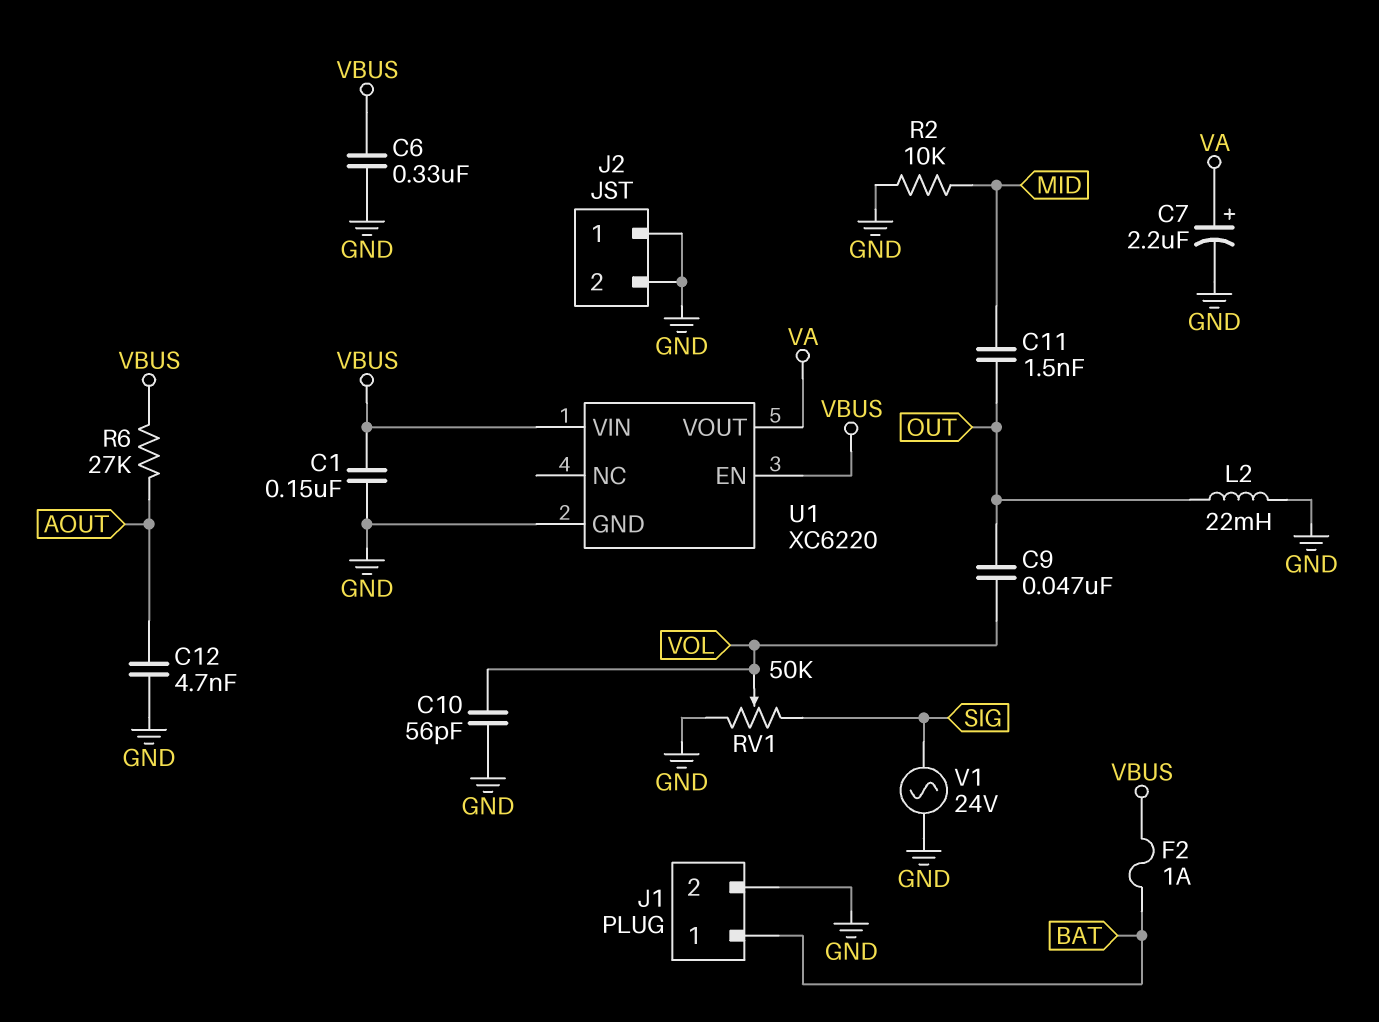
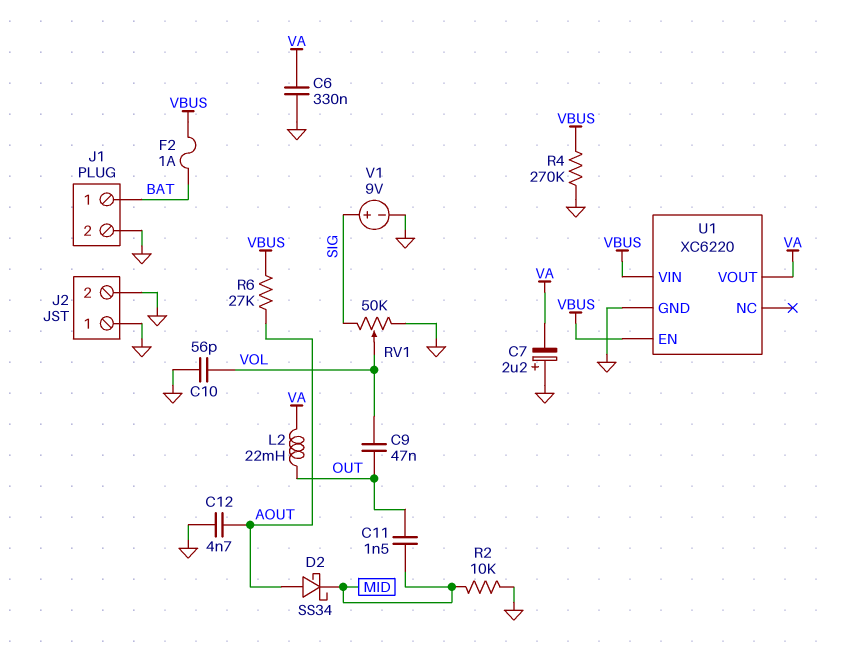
C1: 150nF (GND, VBUS) -> none
C6: 330nF (GND, VBUS) -> 330nF (GND, VA)
C7: 2.2uF (plus VA, minus GND) -> 2.2uF (plus GND, minus VA)
D2: none -> schottky SS34 (A AOUT, K MID)
L2: 22mH (GND, OUT) -> 22mH (OUT, VA)
R4: none -> 270k (GND, VBUS)
V1: AC 24V (GND, SIG) -> 9V (plus SIG, minus GND)

